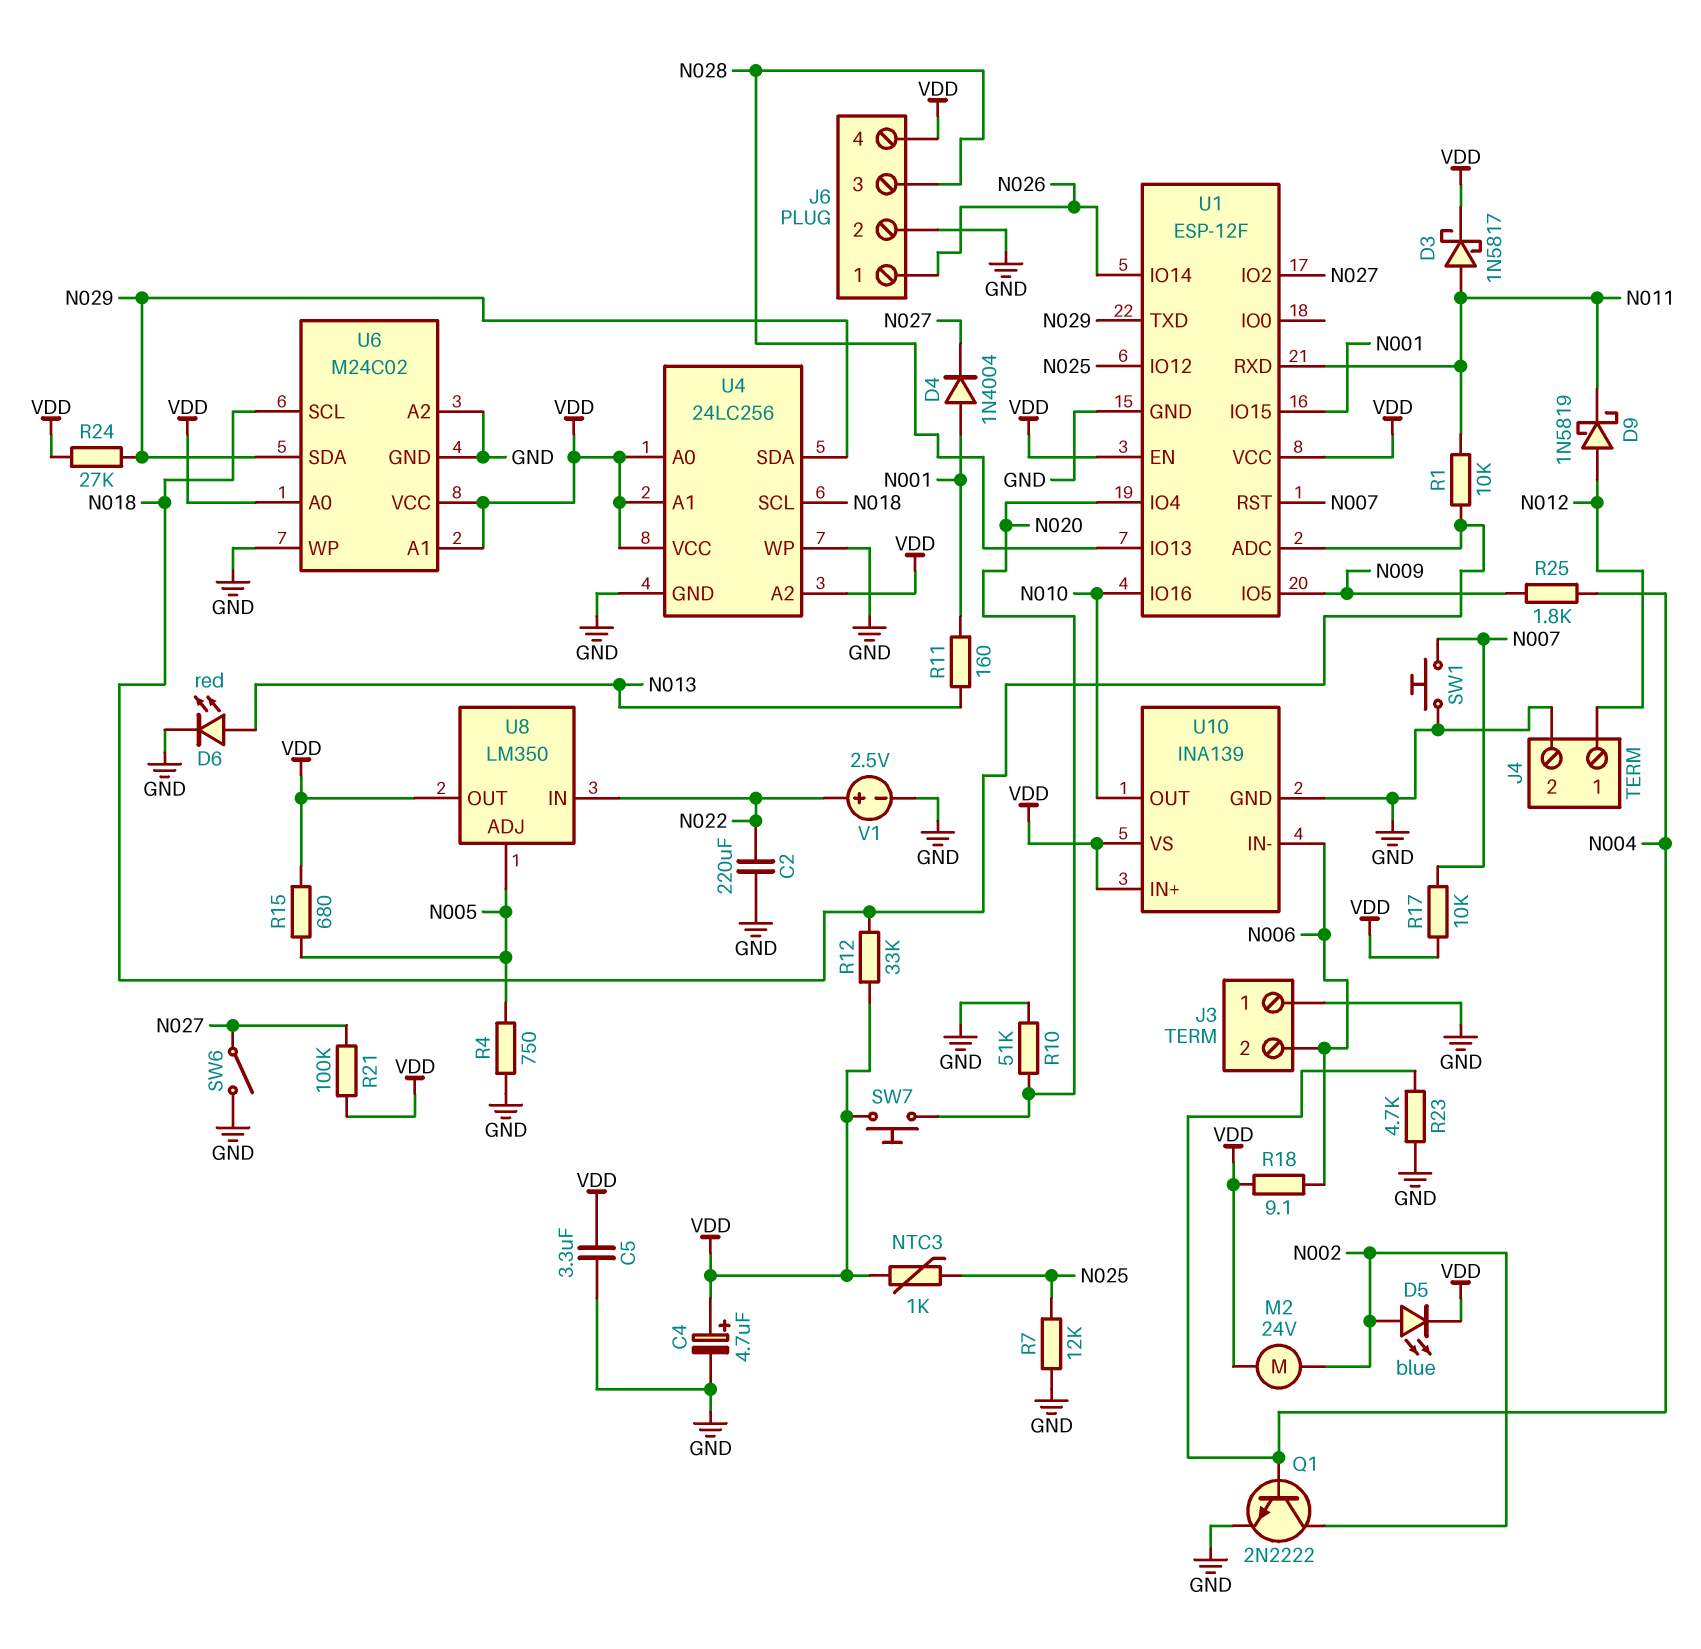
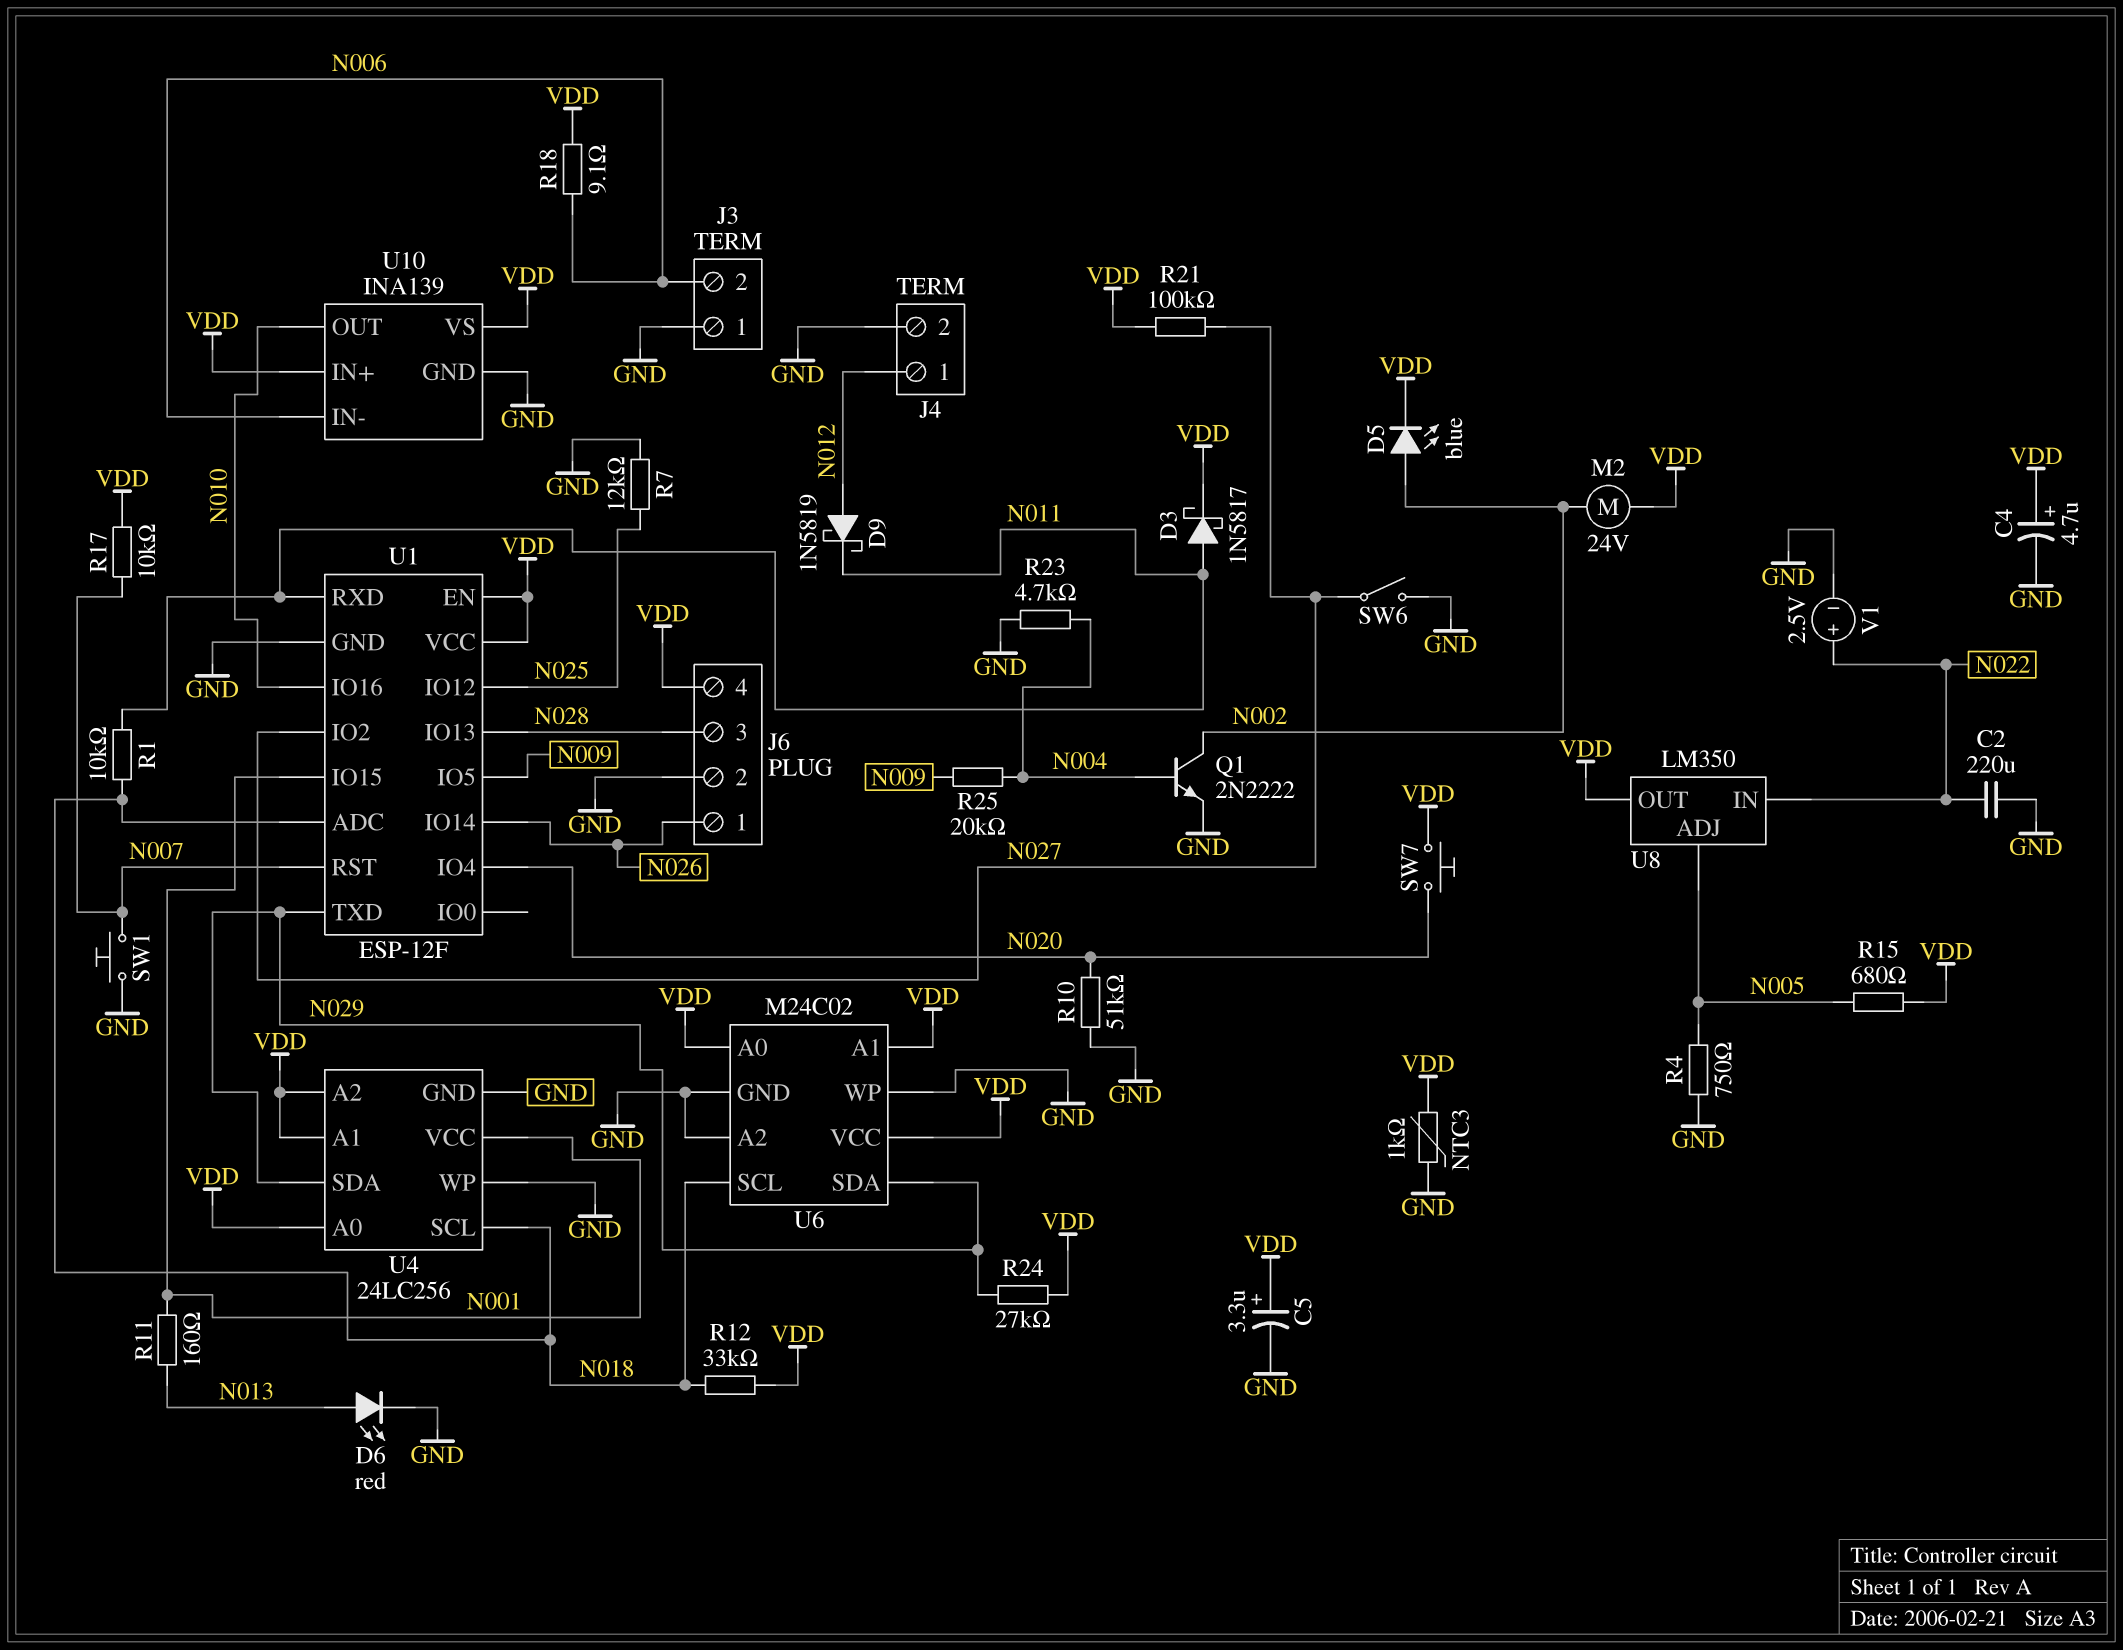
C5: 3.3uF (GND, VDD) -> 3.3uF (plus VDD, minus GND)
D4: diode 1N4004 (A N001, K N027) -> none
NTC3: 1k (N025, VDD) -> 1k (GND, VDD)
R25: 1.8k (N004, N009) -> 20k (N004, N009)
U4 pin VCC: VDD -> N001

